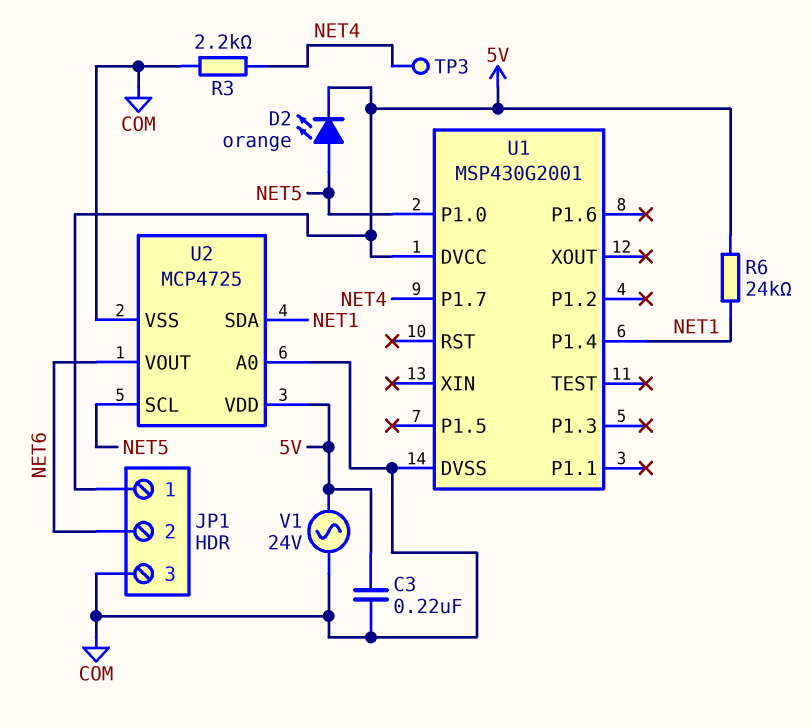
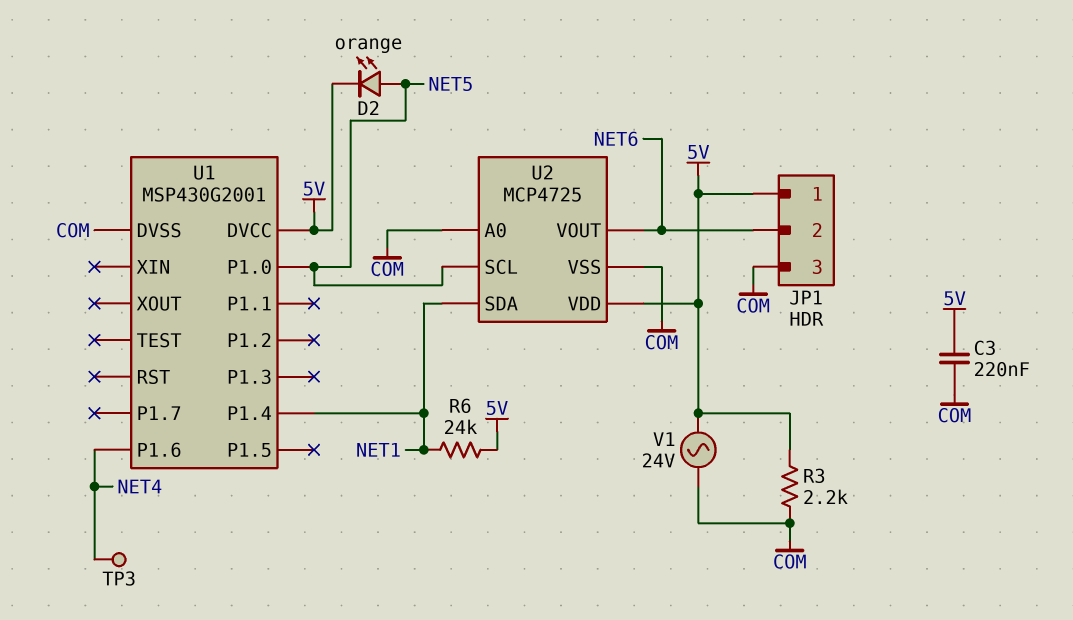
R3: 2.2k (COM, NET4) -> 2.2k (5V, COM)
U1 pin P1.6: none -> NET4
U1 pin P1.7: NET4 -> none

